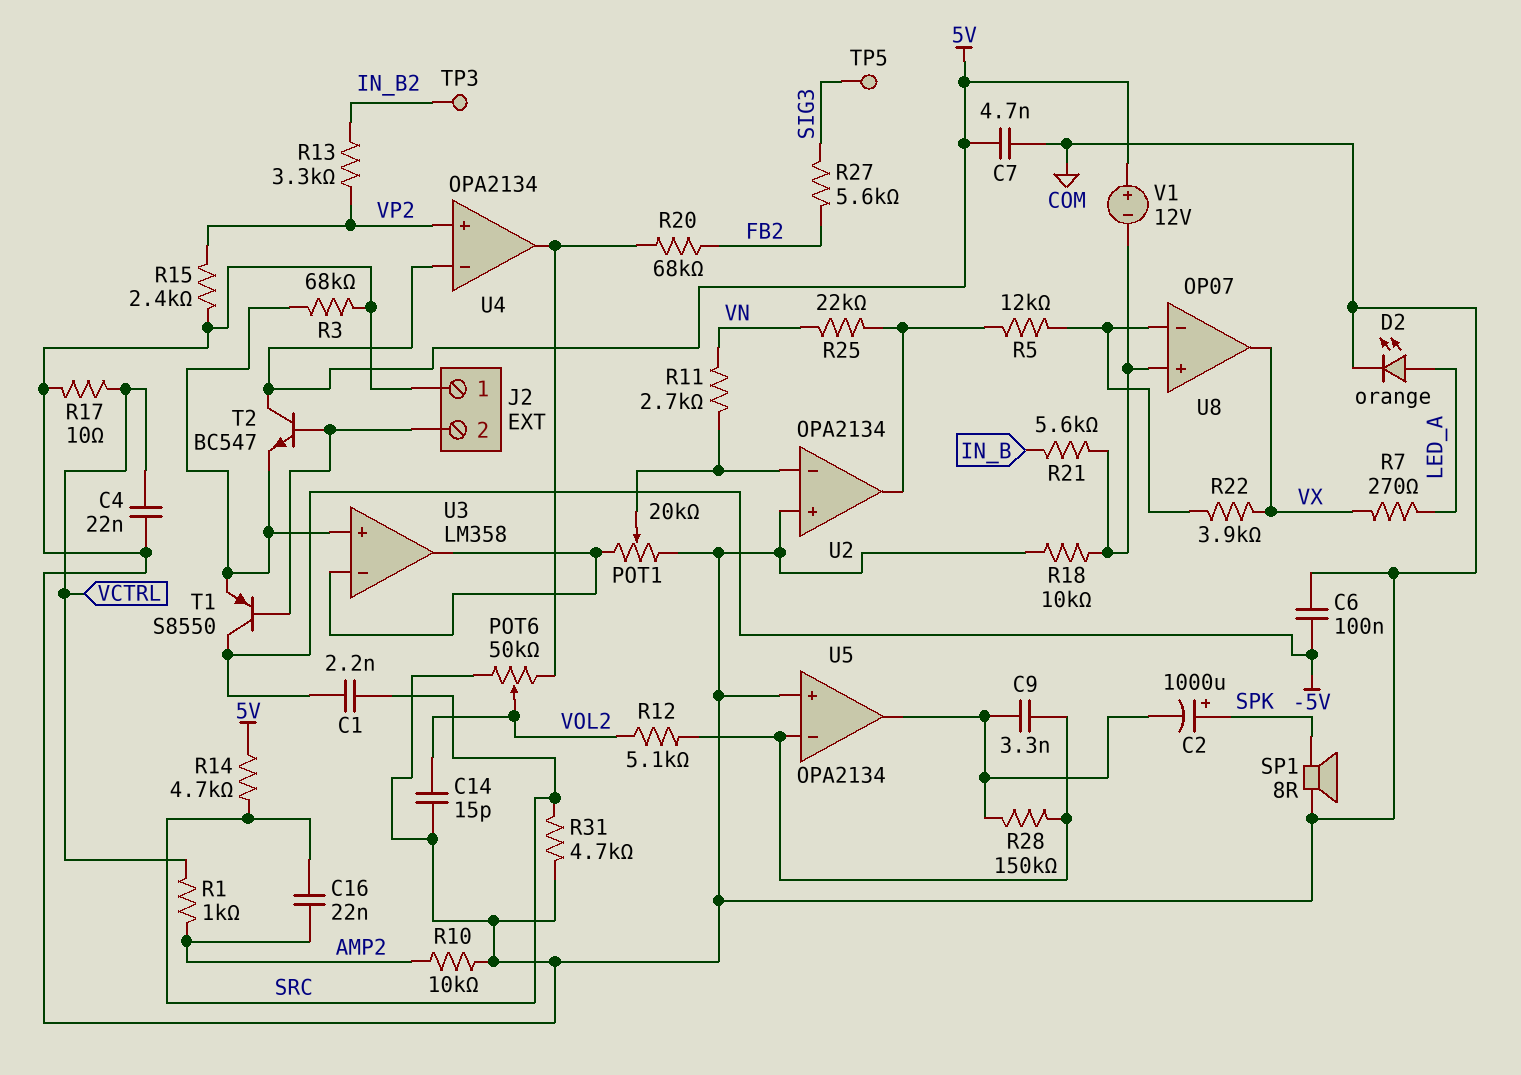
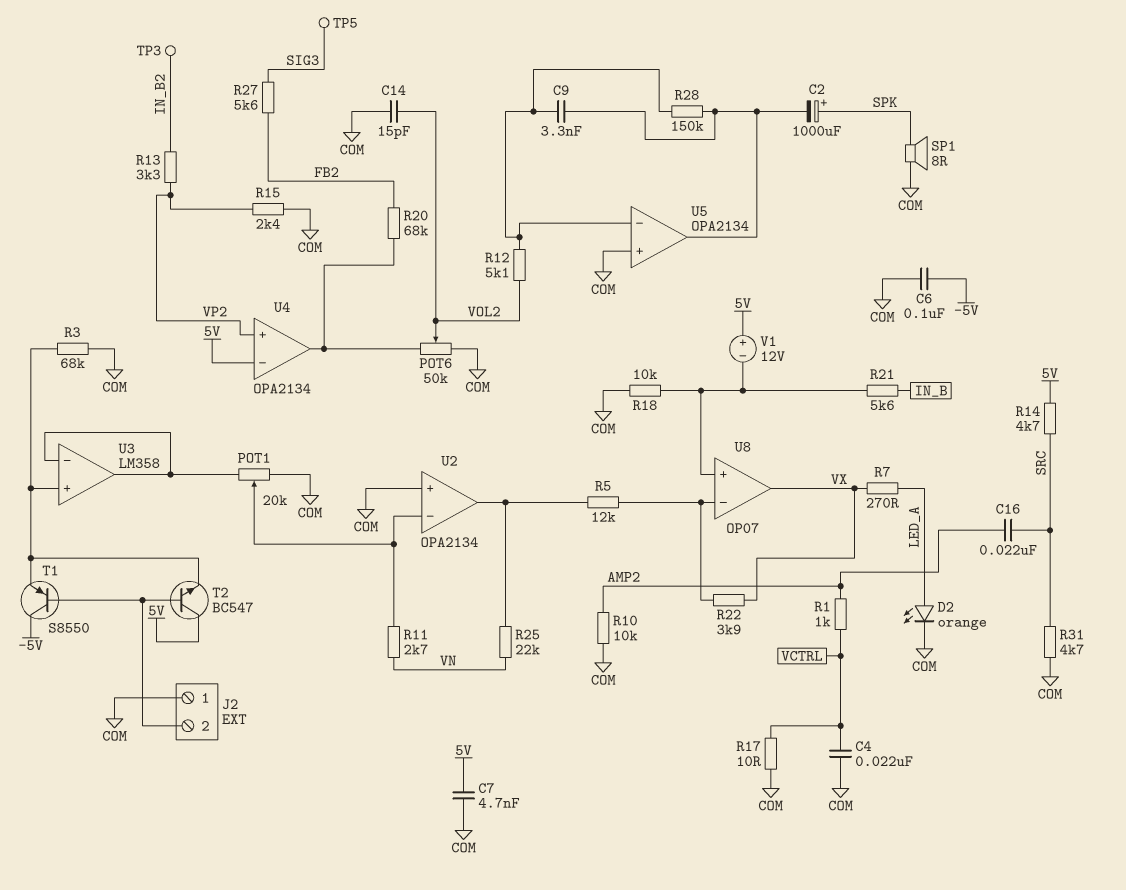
C1: 2.2nF (-5V, SRC) -> none

